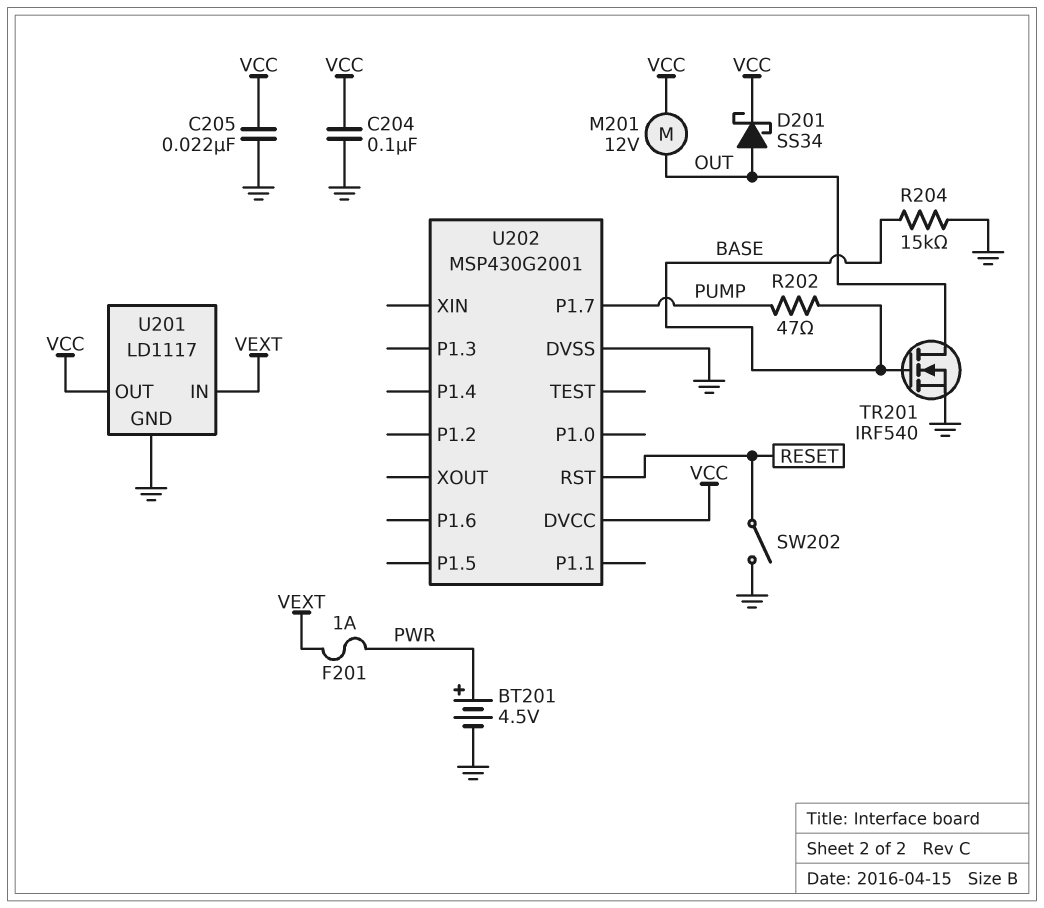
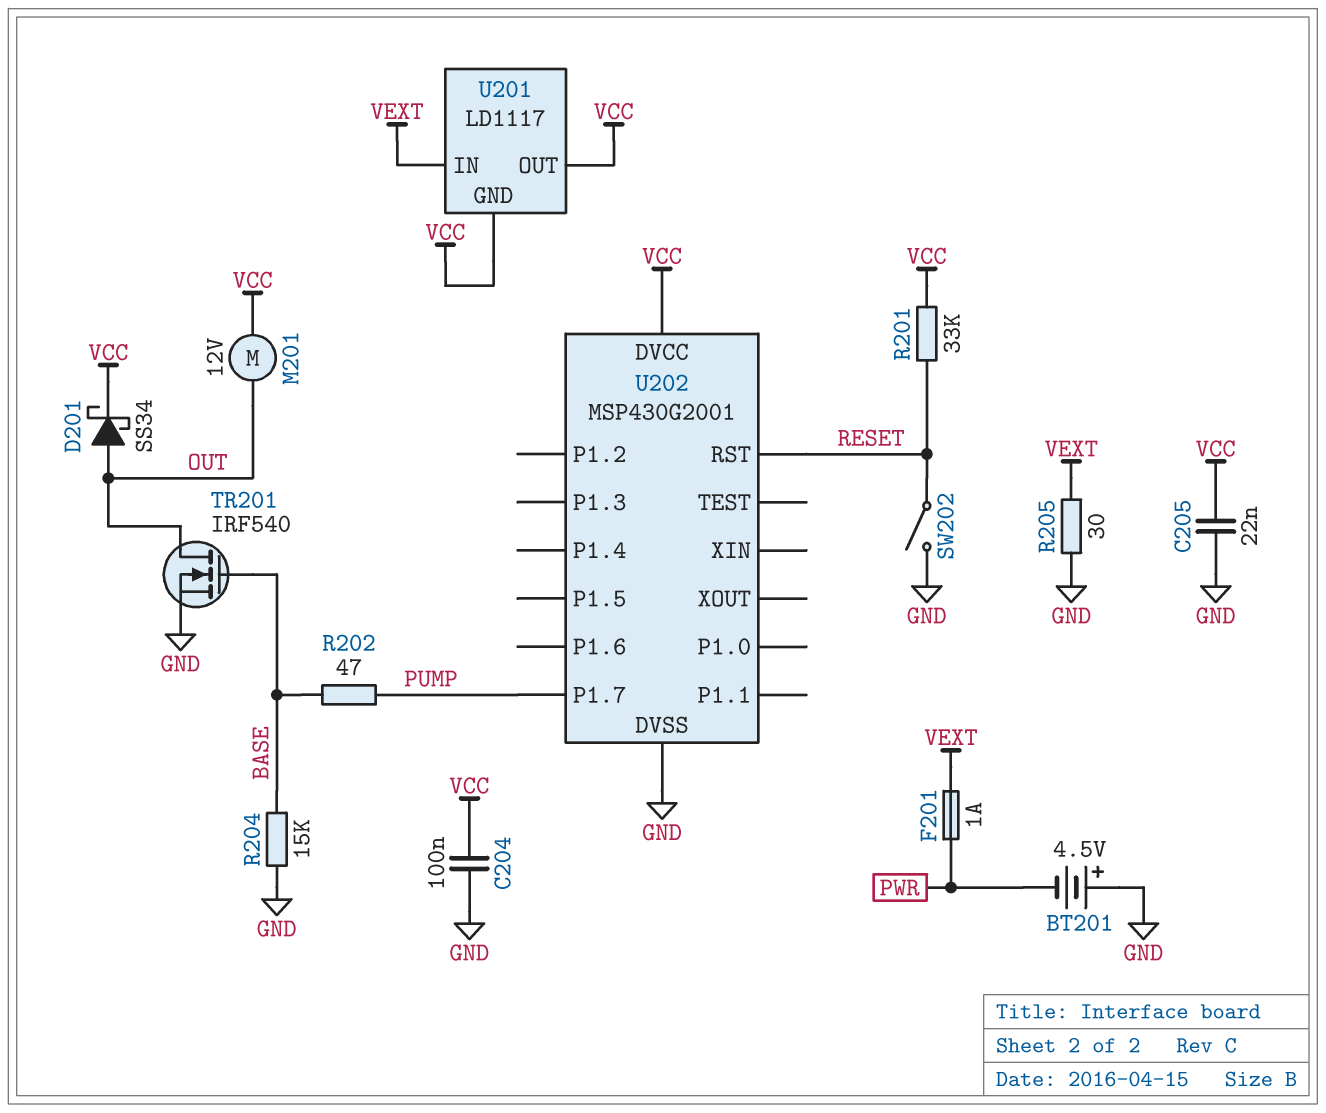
BT201: 4.5V (plus PWR, minus GND) -> 4.5V (plus GND, minus PWR)
R201: none -> 33k (RESET, VCC)
R205: none -> 30 (GND, VEXT)
U201 pin GND: GND -> VCC

